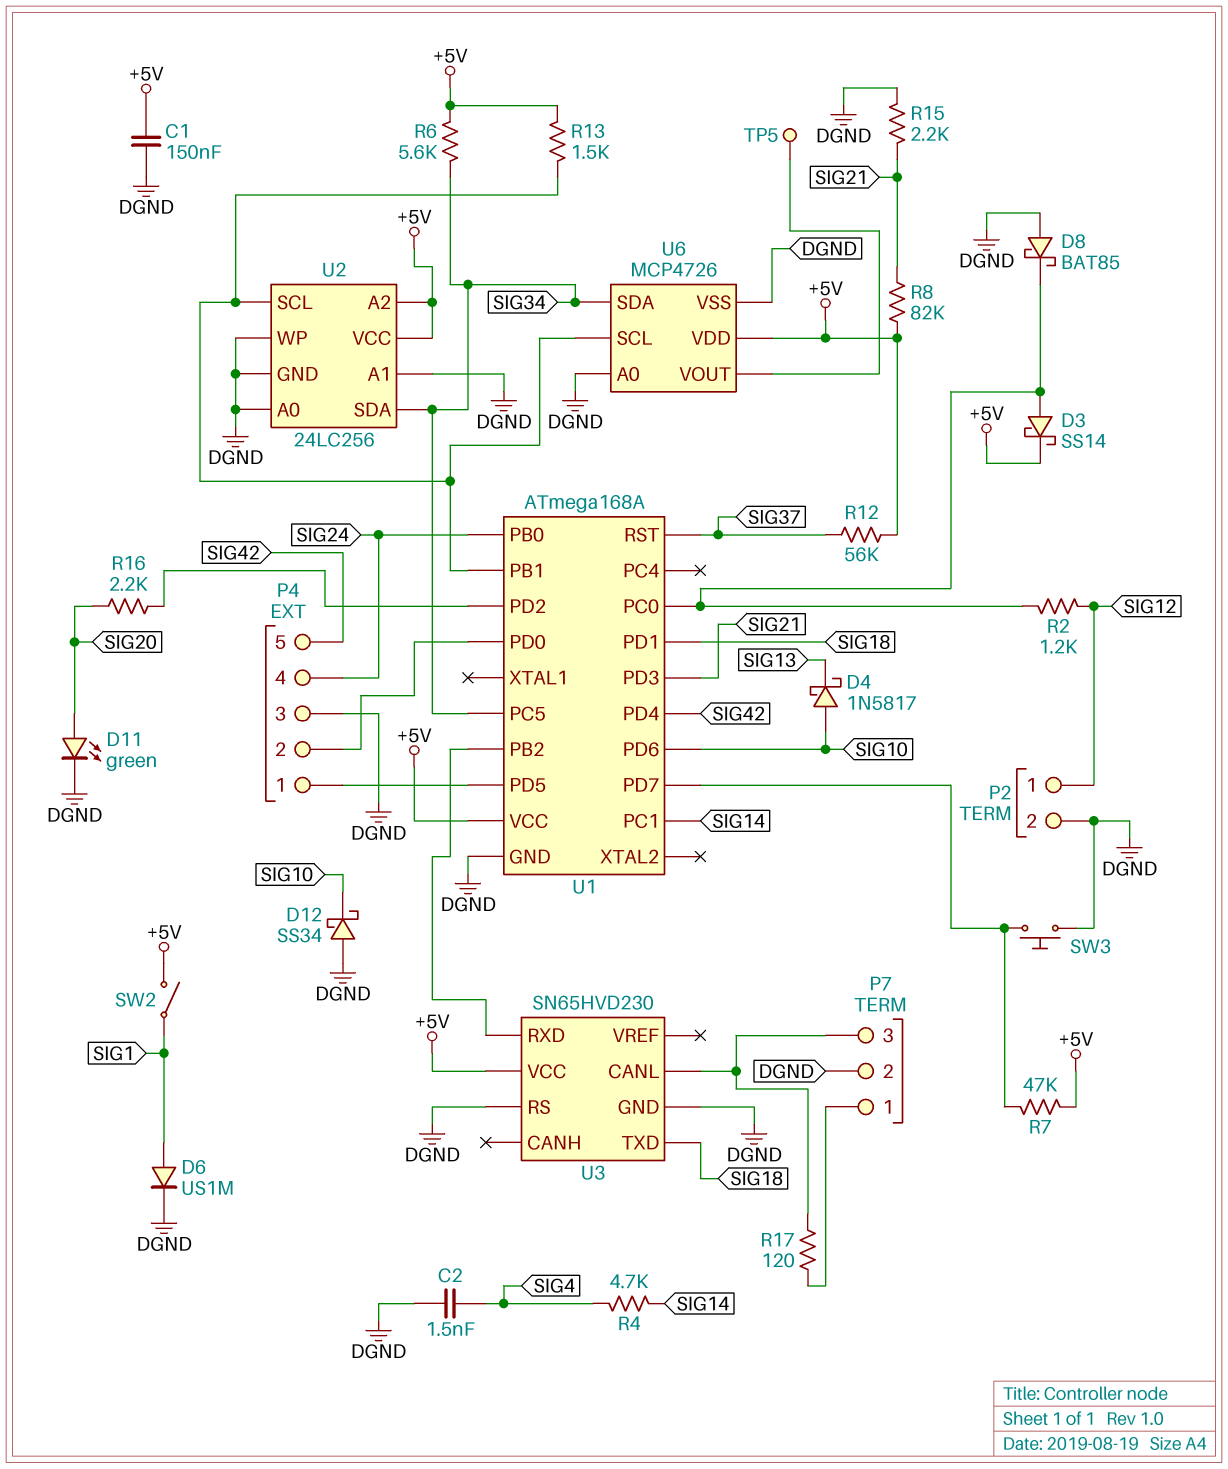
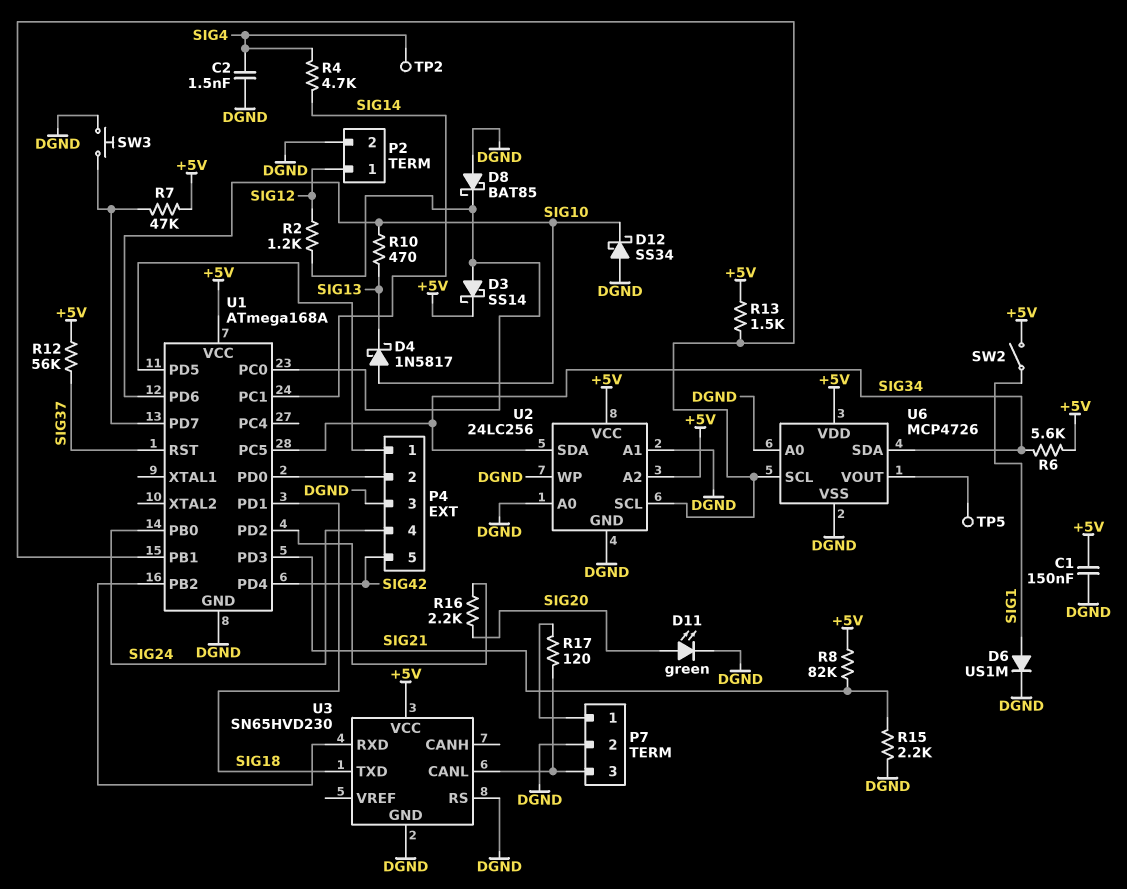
R10: none -> 470 (SIG10, SIG13)
TP2: none -> test point (SIG4)

